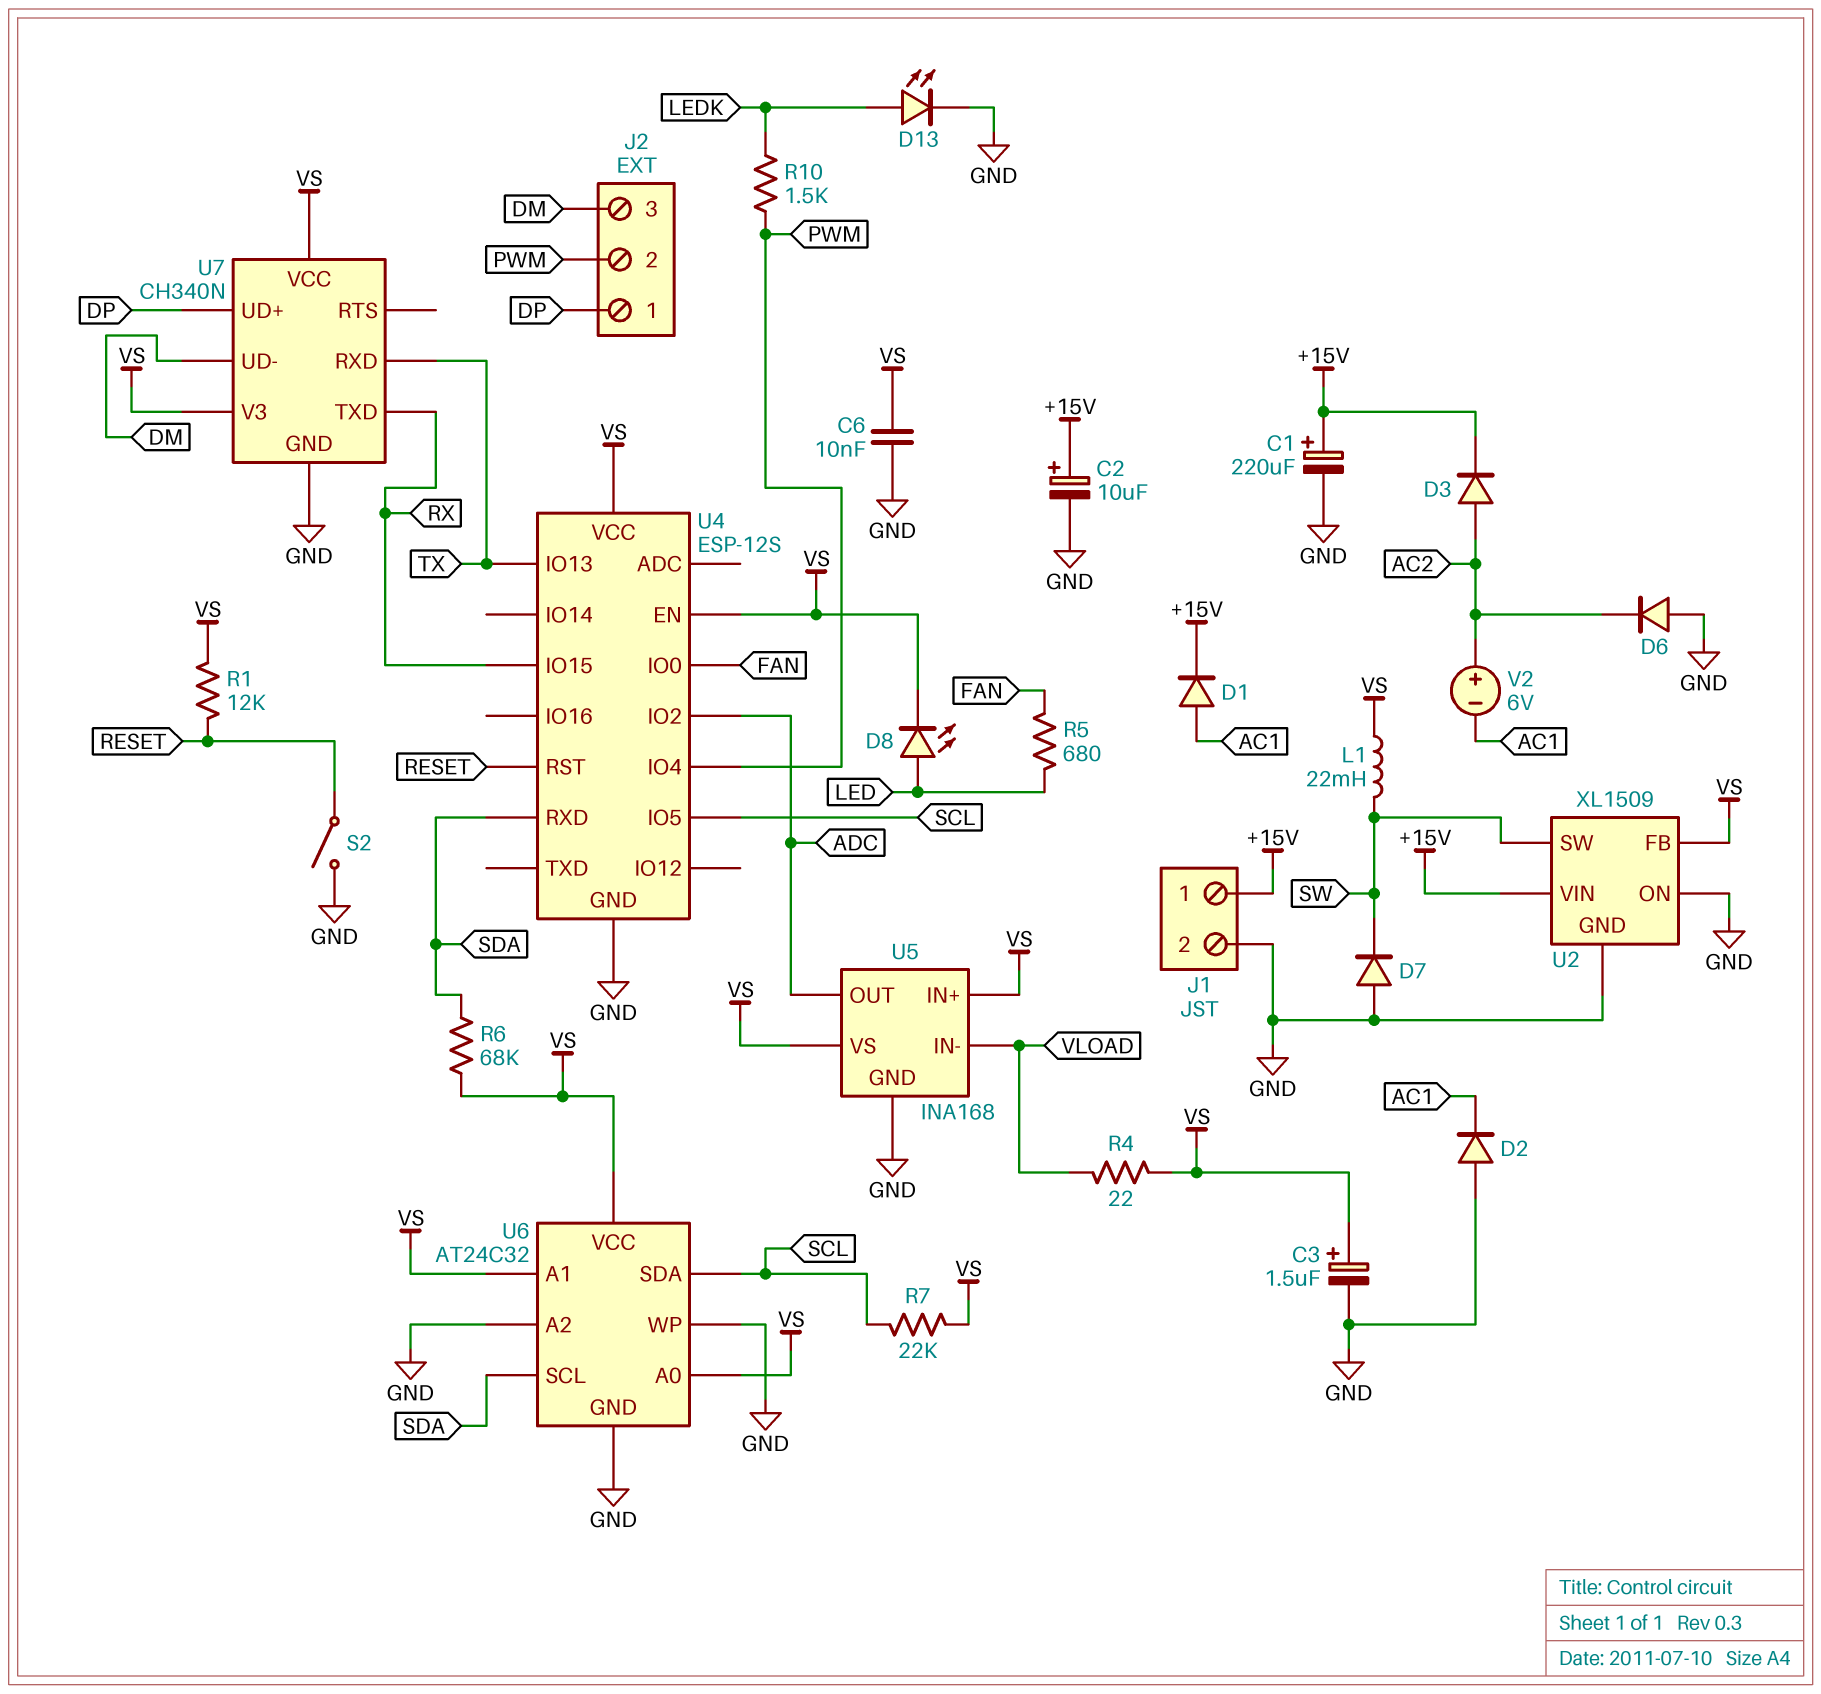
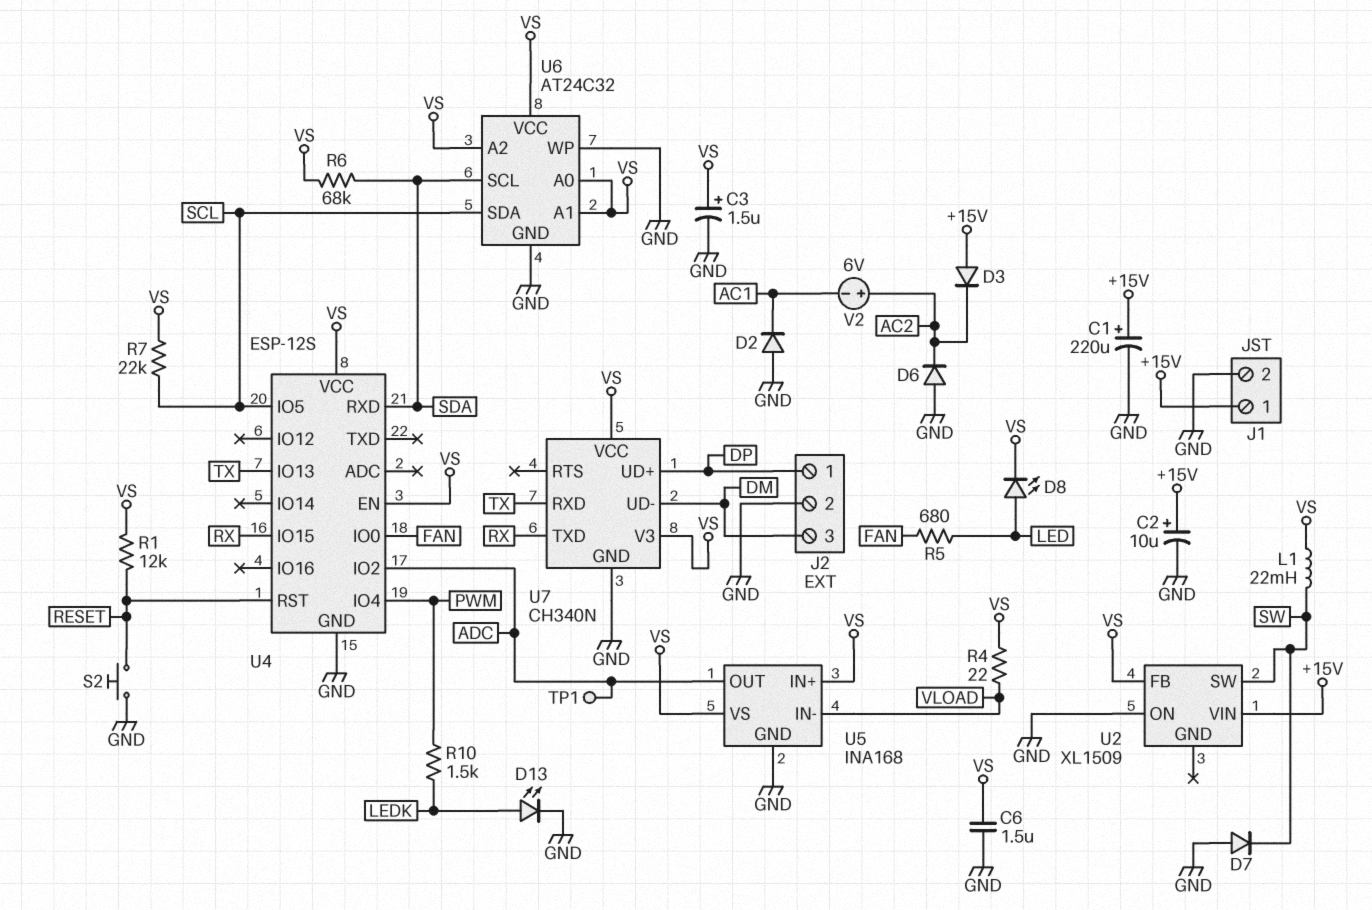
C6: 10nF (GND, VS) -> 1.5uF (GND, VS)
D1: diode (A AC1, K +15V) -> none
D3: diode (A AC2, K +15V) -> diode (A +15V, K AC2)
J2 pin 2: PWM -> GND
S2: switch (GND, RESET) -> button (GND, RESET)
TP1: none -> test point (ADC)
U2 pin GND: GND -> none
U6 pin A2: GND -> VS

